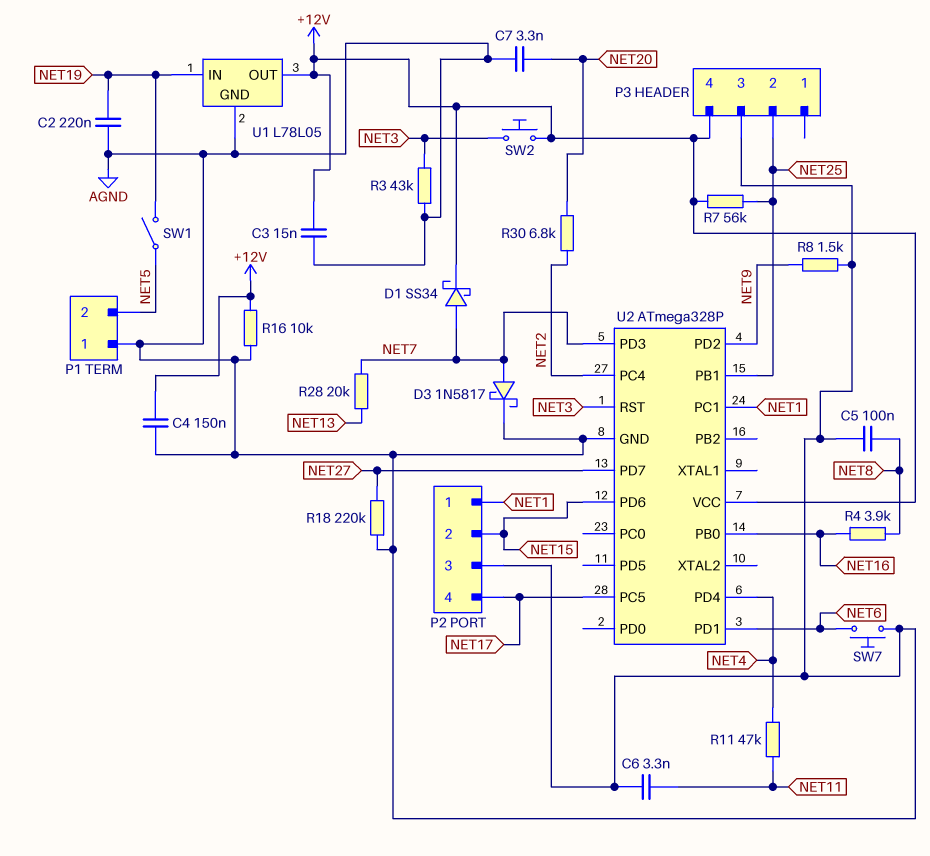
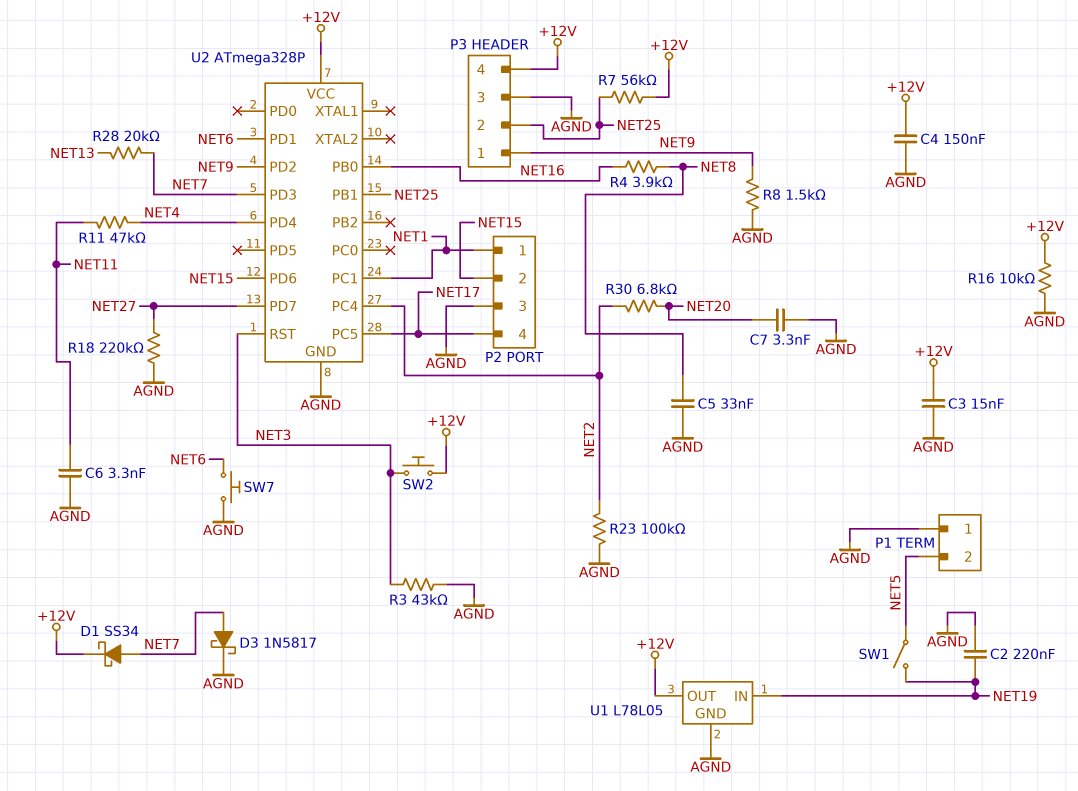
C5: 100nF (AGND, NET8) -> 33nF (AGND, NET8)
P3 pin 1: none -> NET9
R23: none -> 100k (AGND, NET2)

